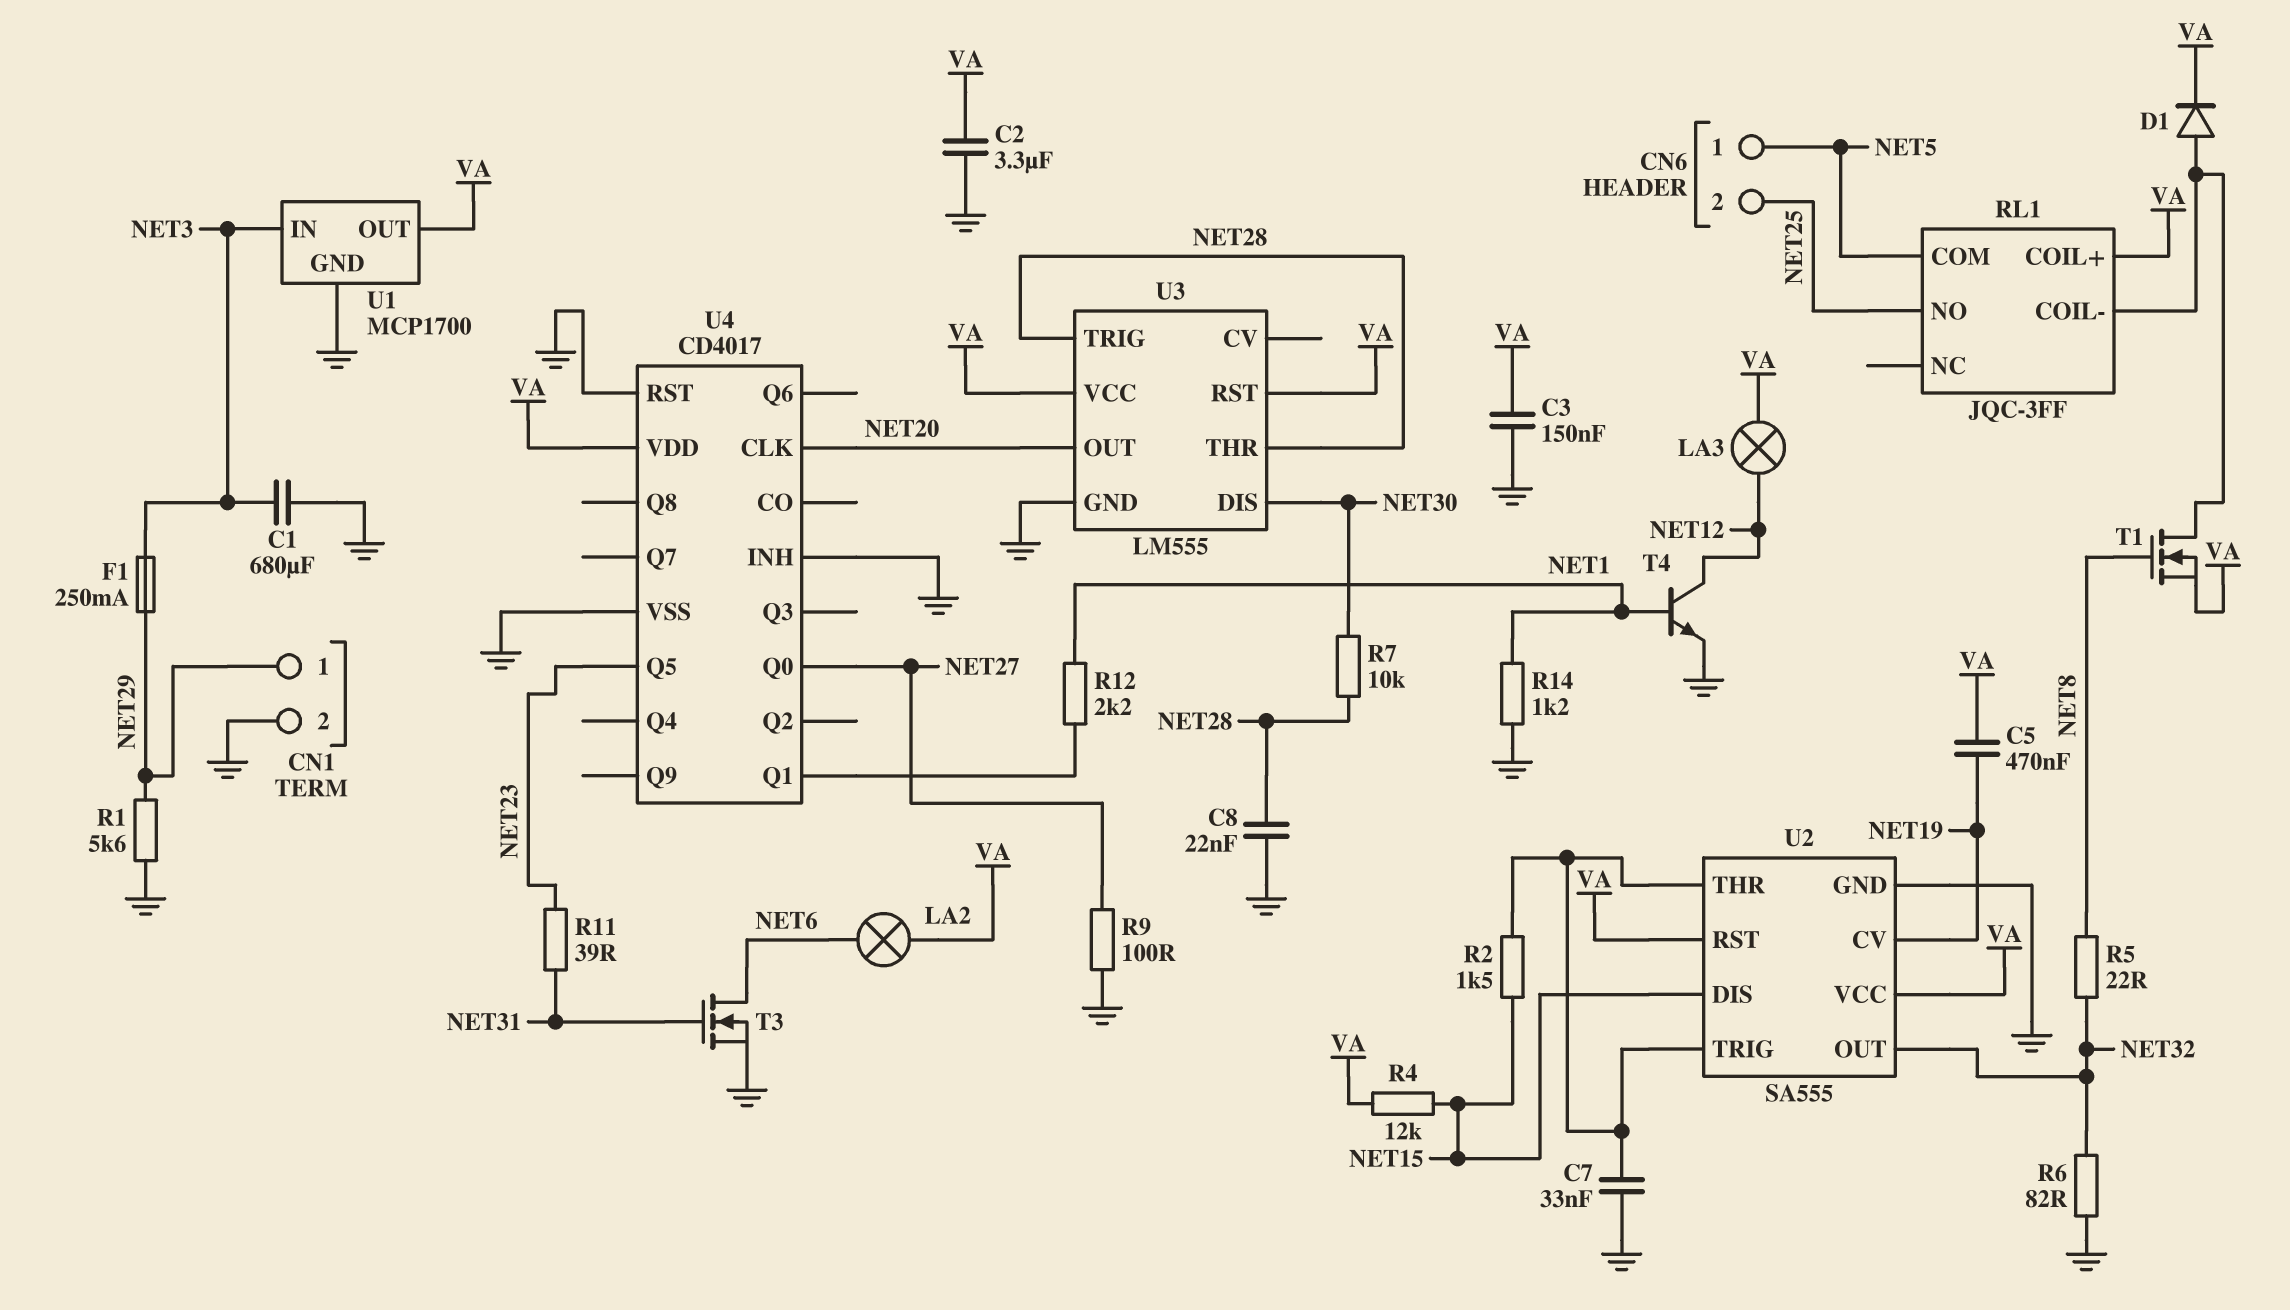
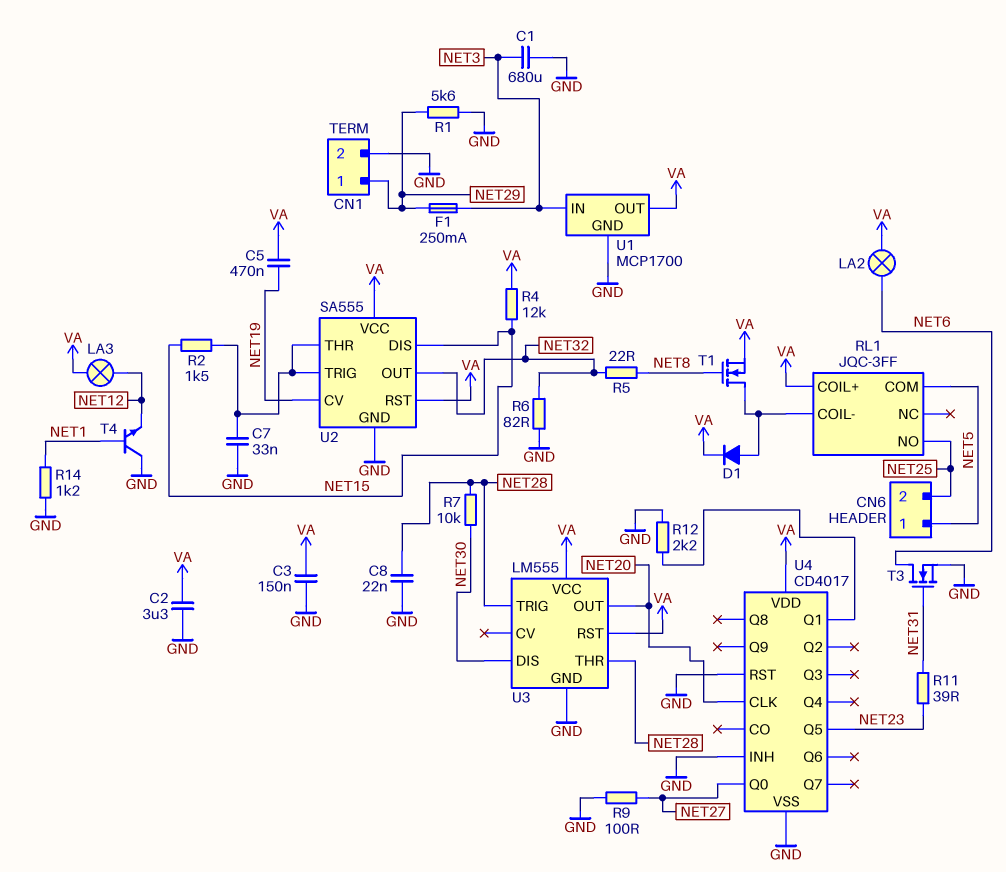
R12: 2.2k (NET1, U4/Q1) -> 2.2k (GND, U4/Q1)
T4: NPN (B NET1, C NET12, E GND) -> NPN (B NET1, C GND, E NET12)

